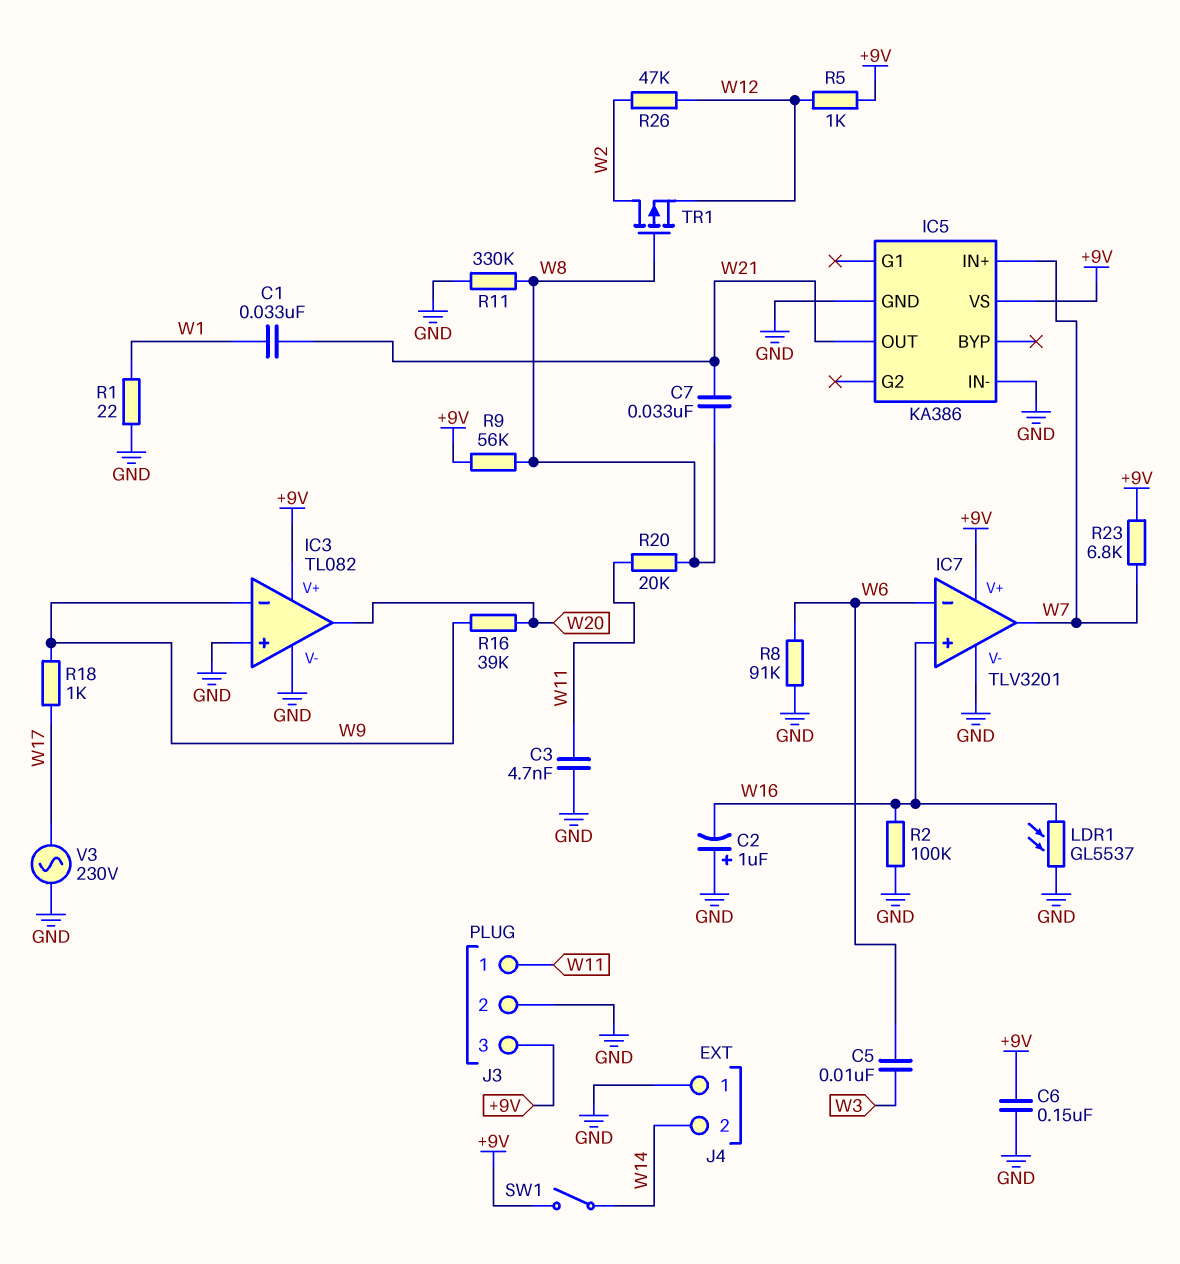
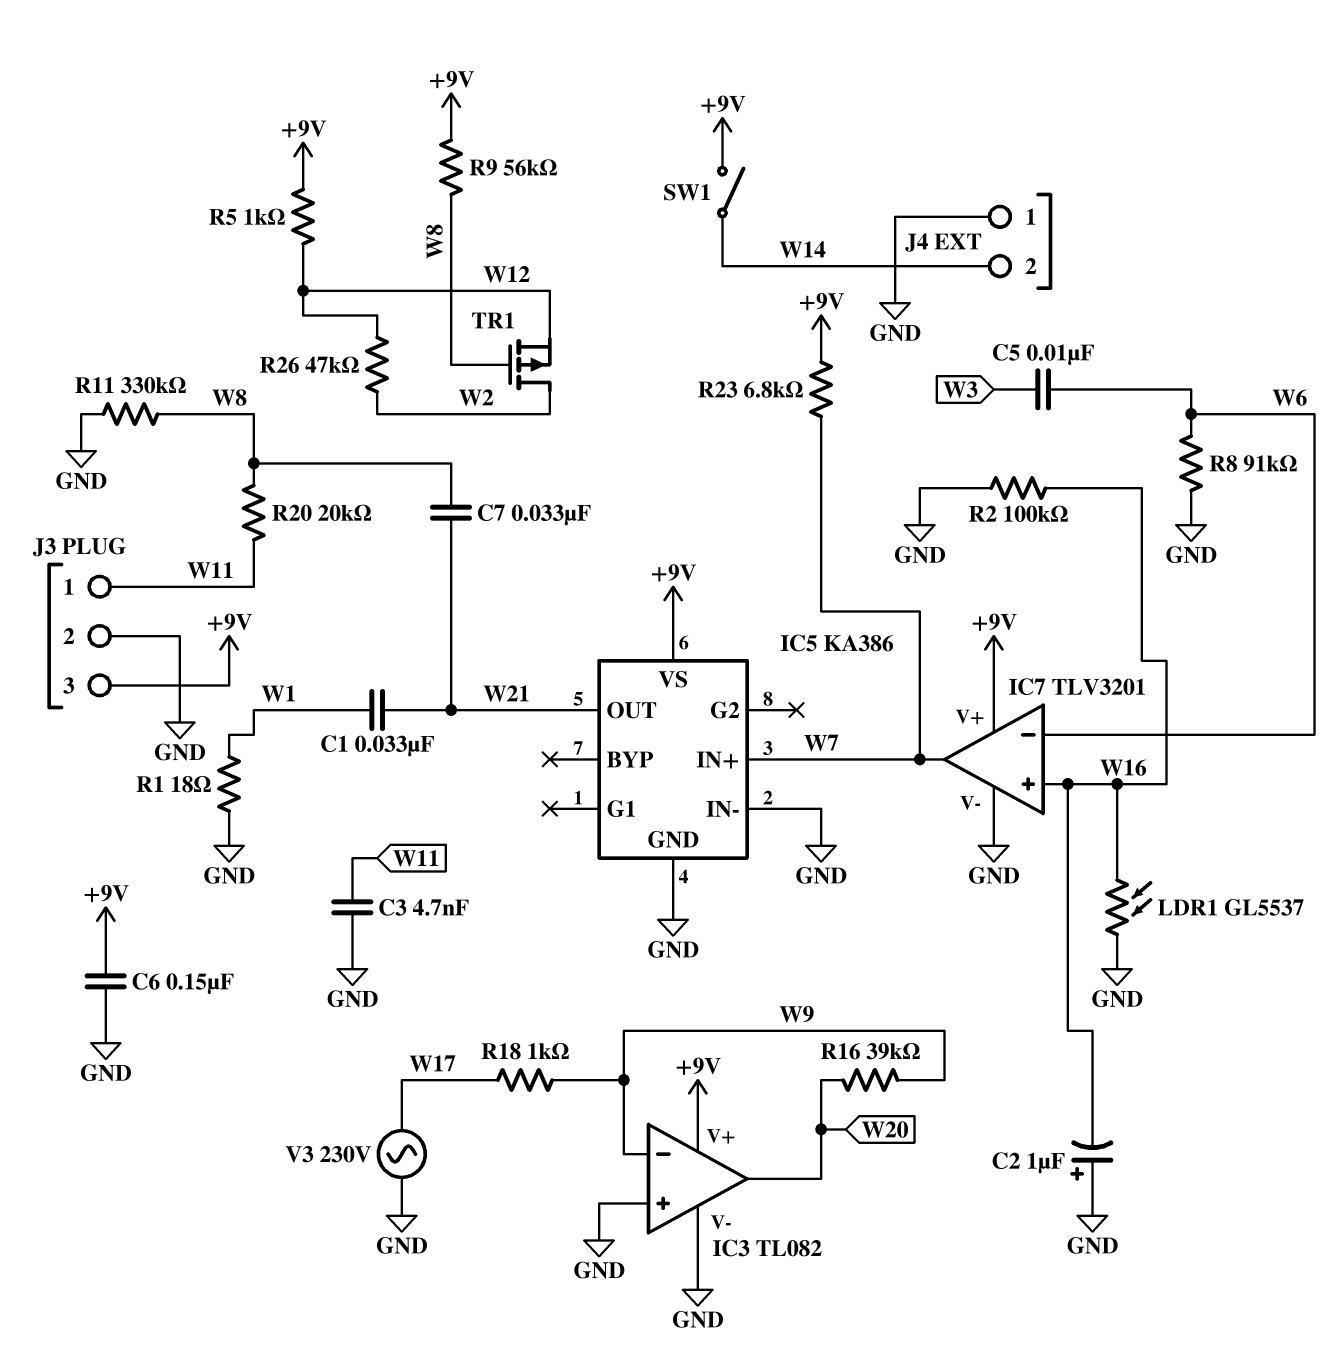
R1: 22 (GND, W1) -> 18 (GND, W1)

